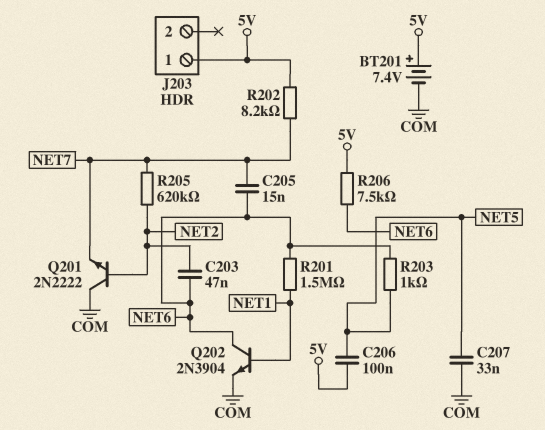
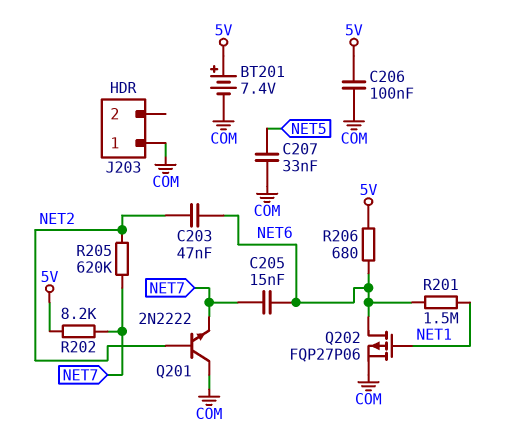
C206: 100nF (5V, NET5) -> 100nF (5V, COM)
J203 pin 1: 5V -> COM
Q202: NPN 2N3904 (B NET1, C NET6, E COM) -> PMOS FQP27P06 (G NET1, D NET6, S COM)
R203: 1k (NET5, NET6) -> none
R206: 7.5k (5V, NET6) -> 680 (5V, NET6)

